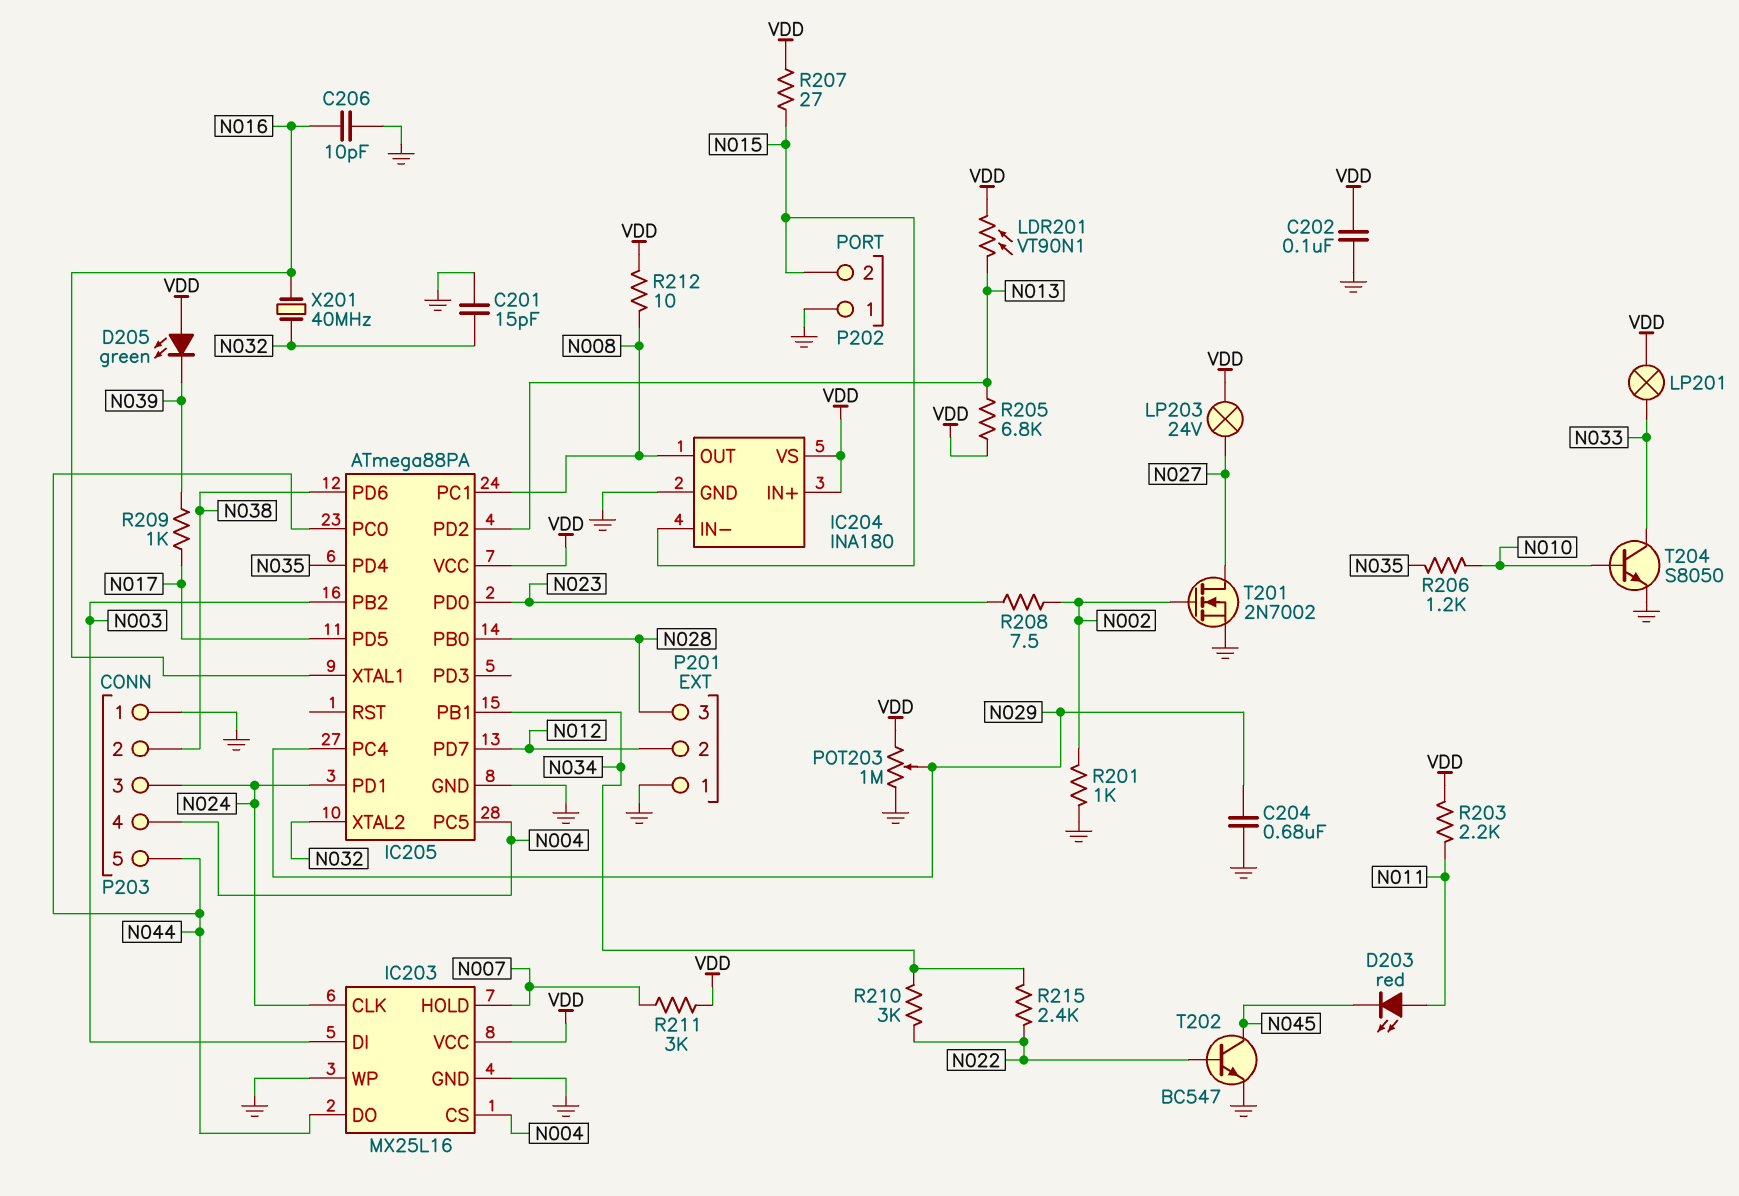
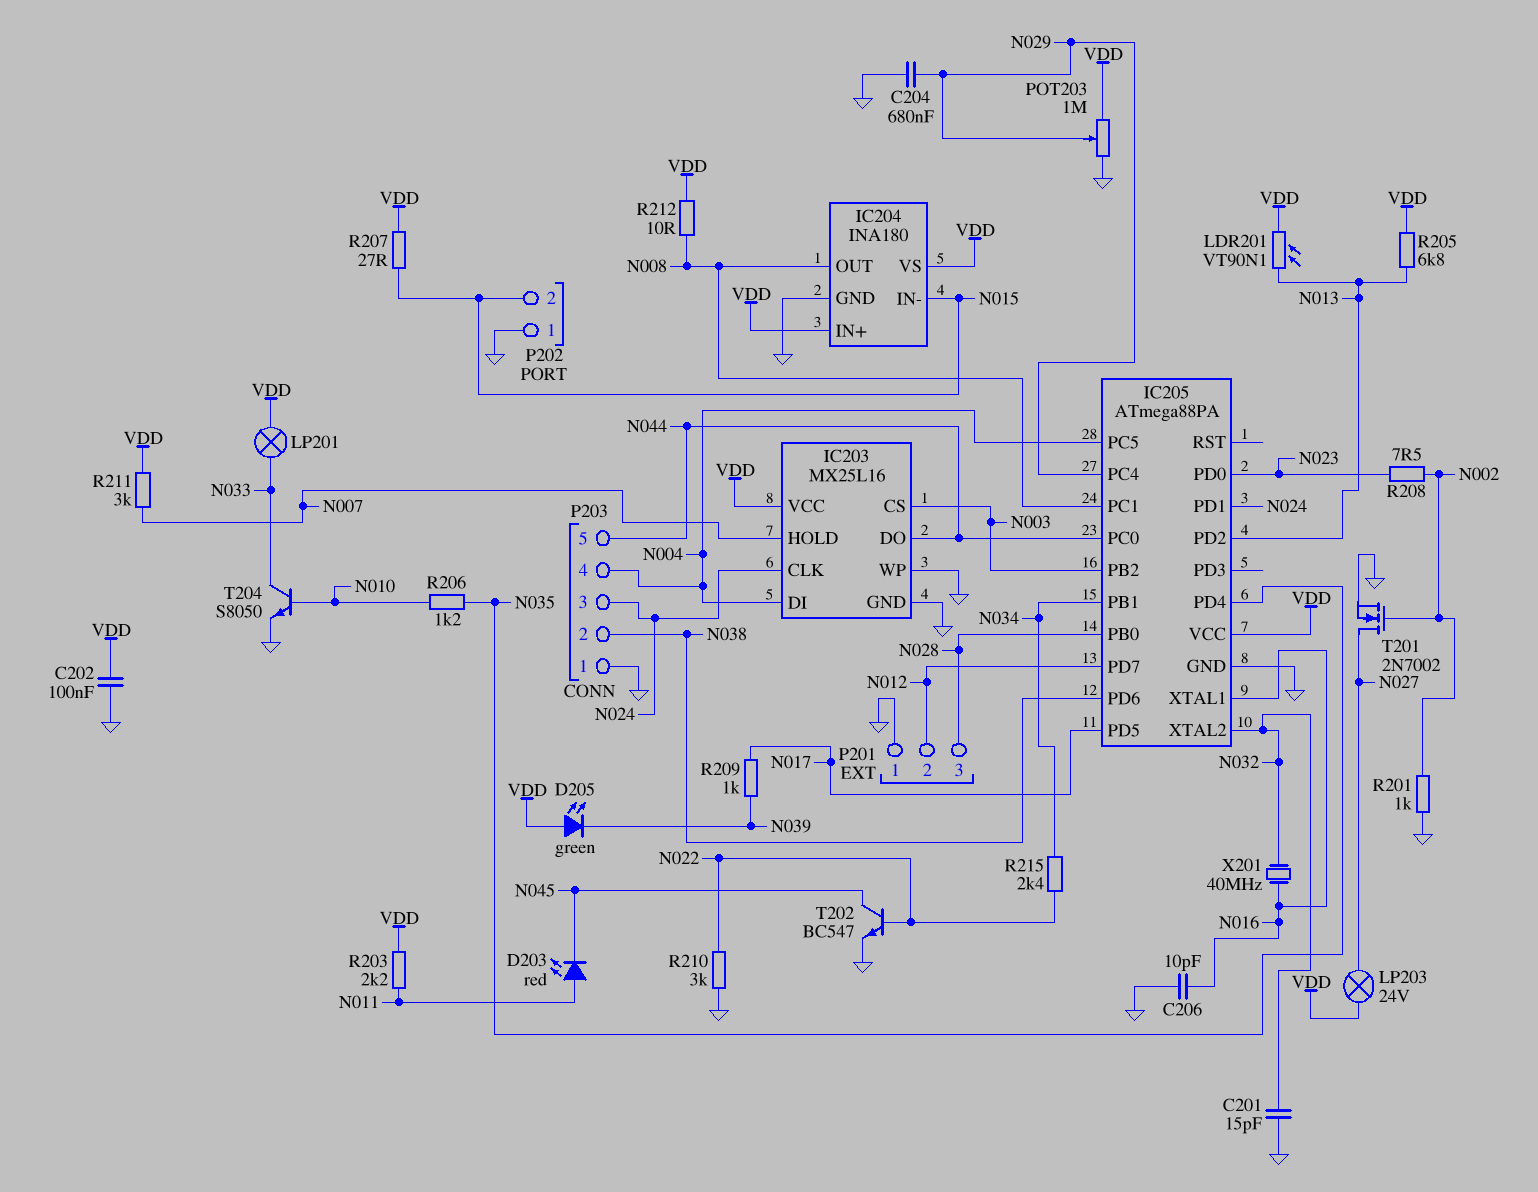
IC203 pin CS: N004 -> N003
IC203 pin DI: N003 -> N004
R210: 3k (N022, N034) -> 3k (GND, N022)

